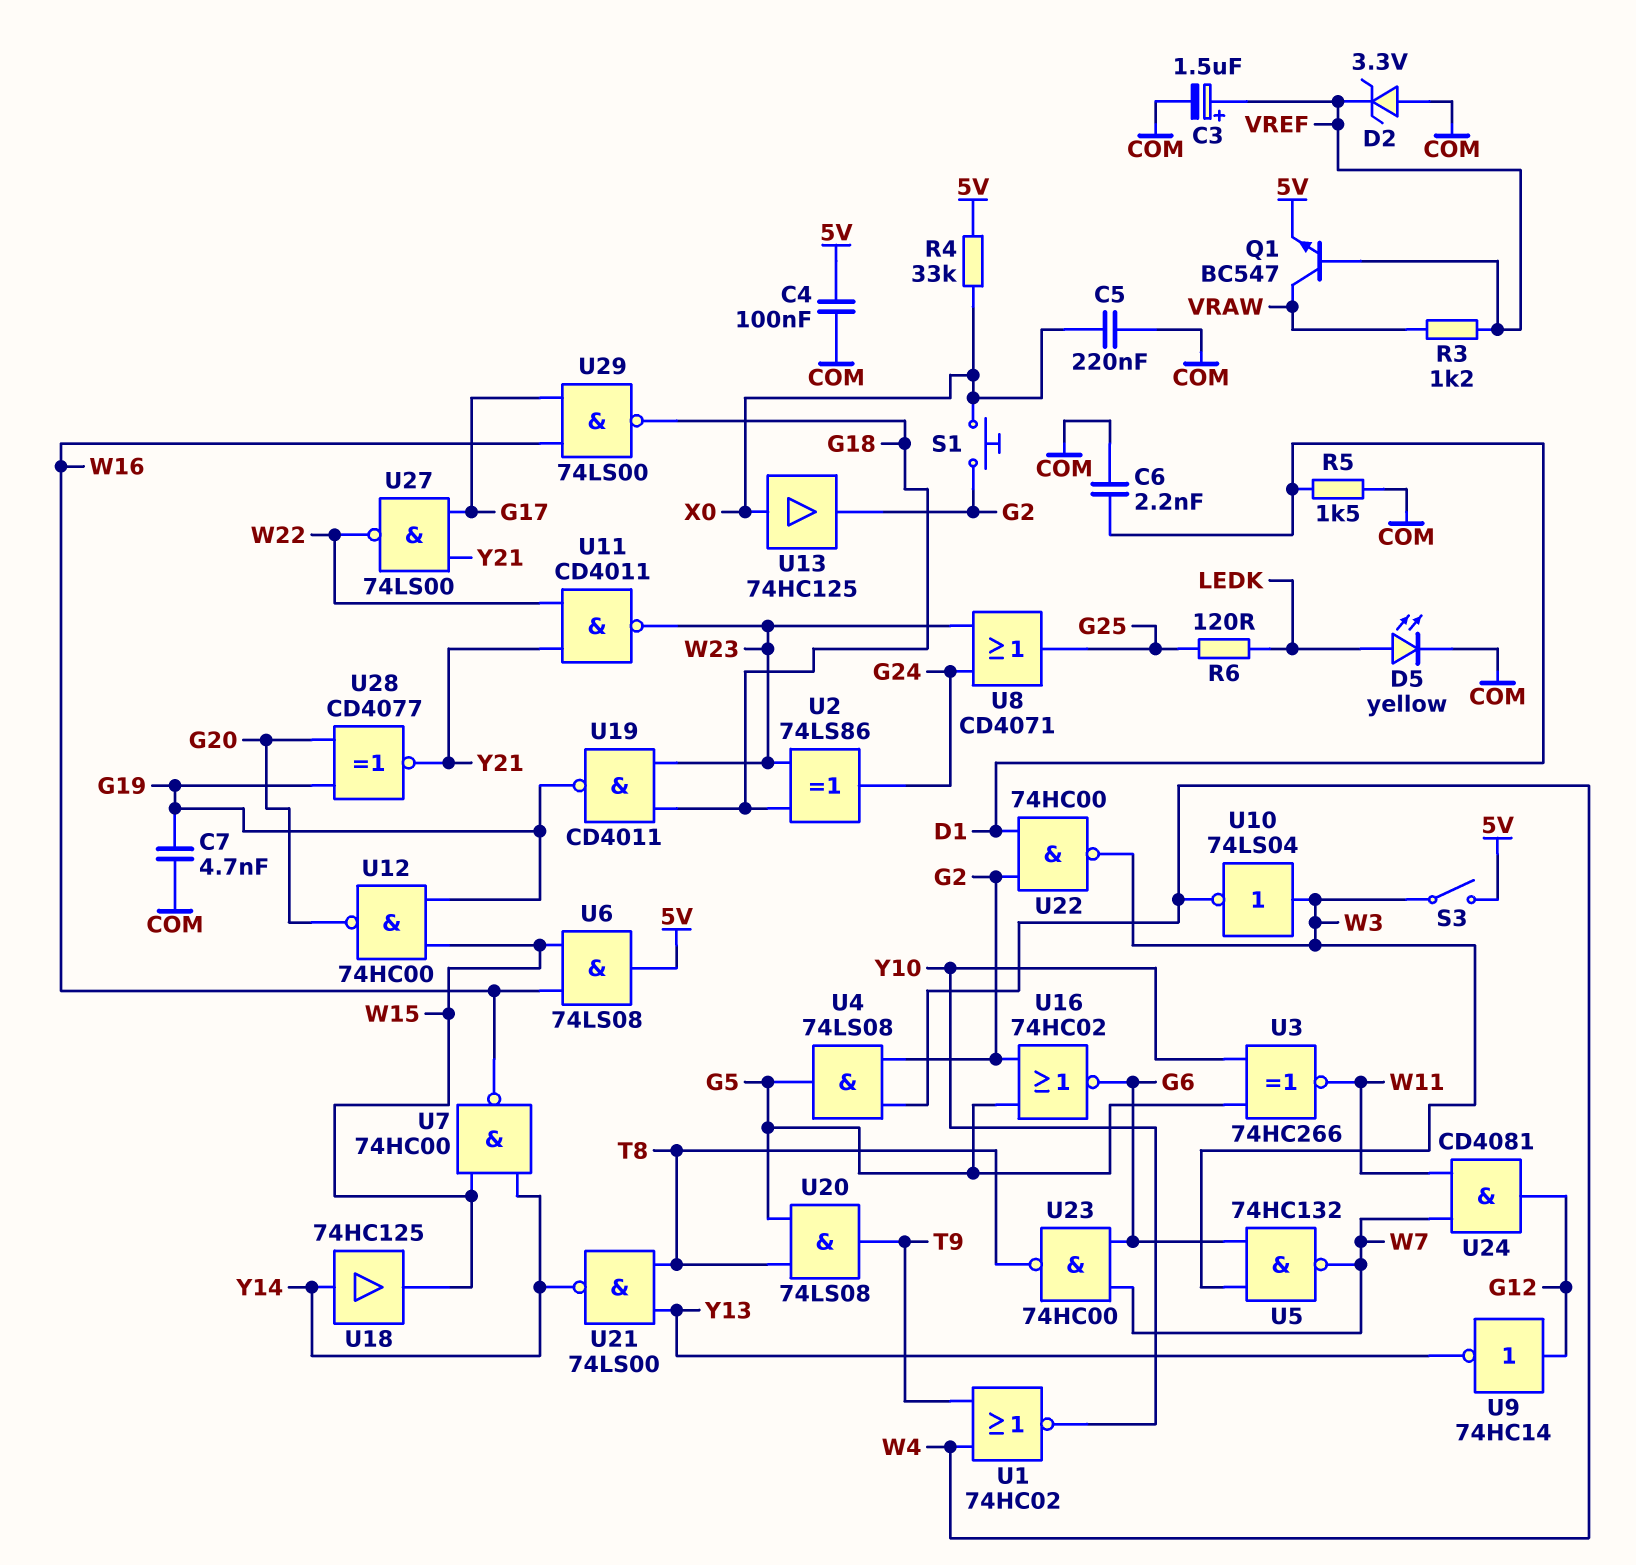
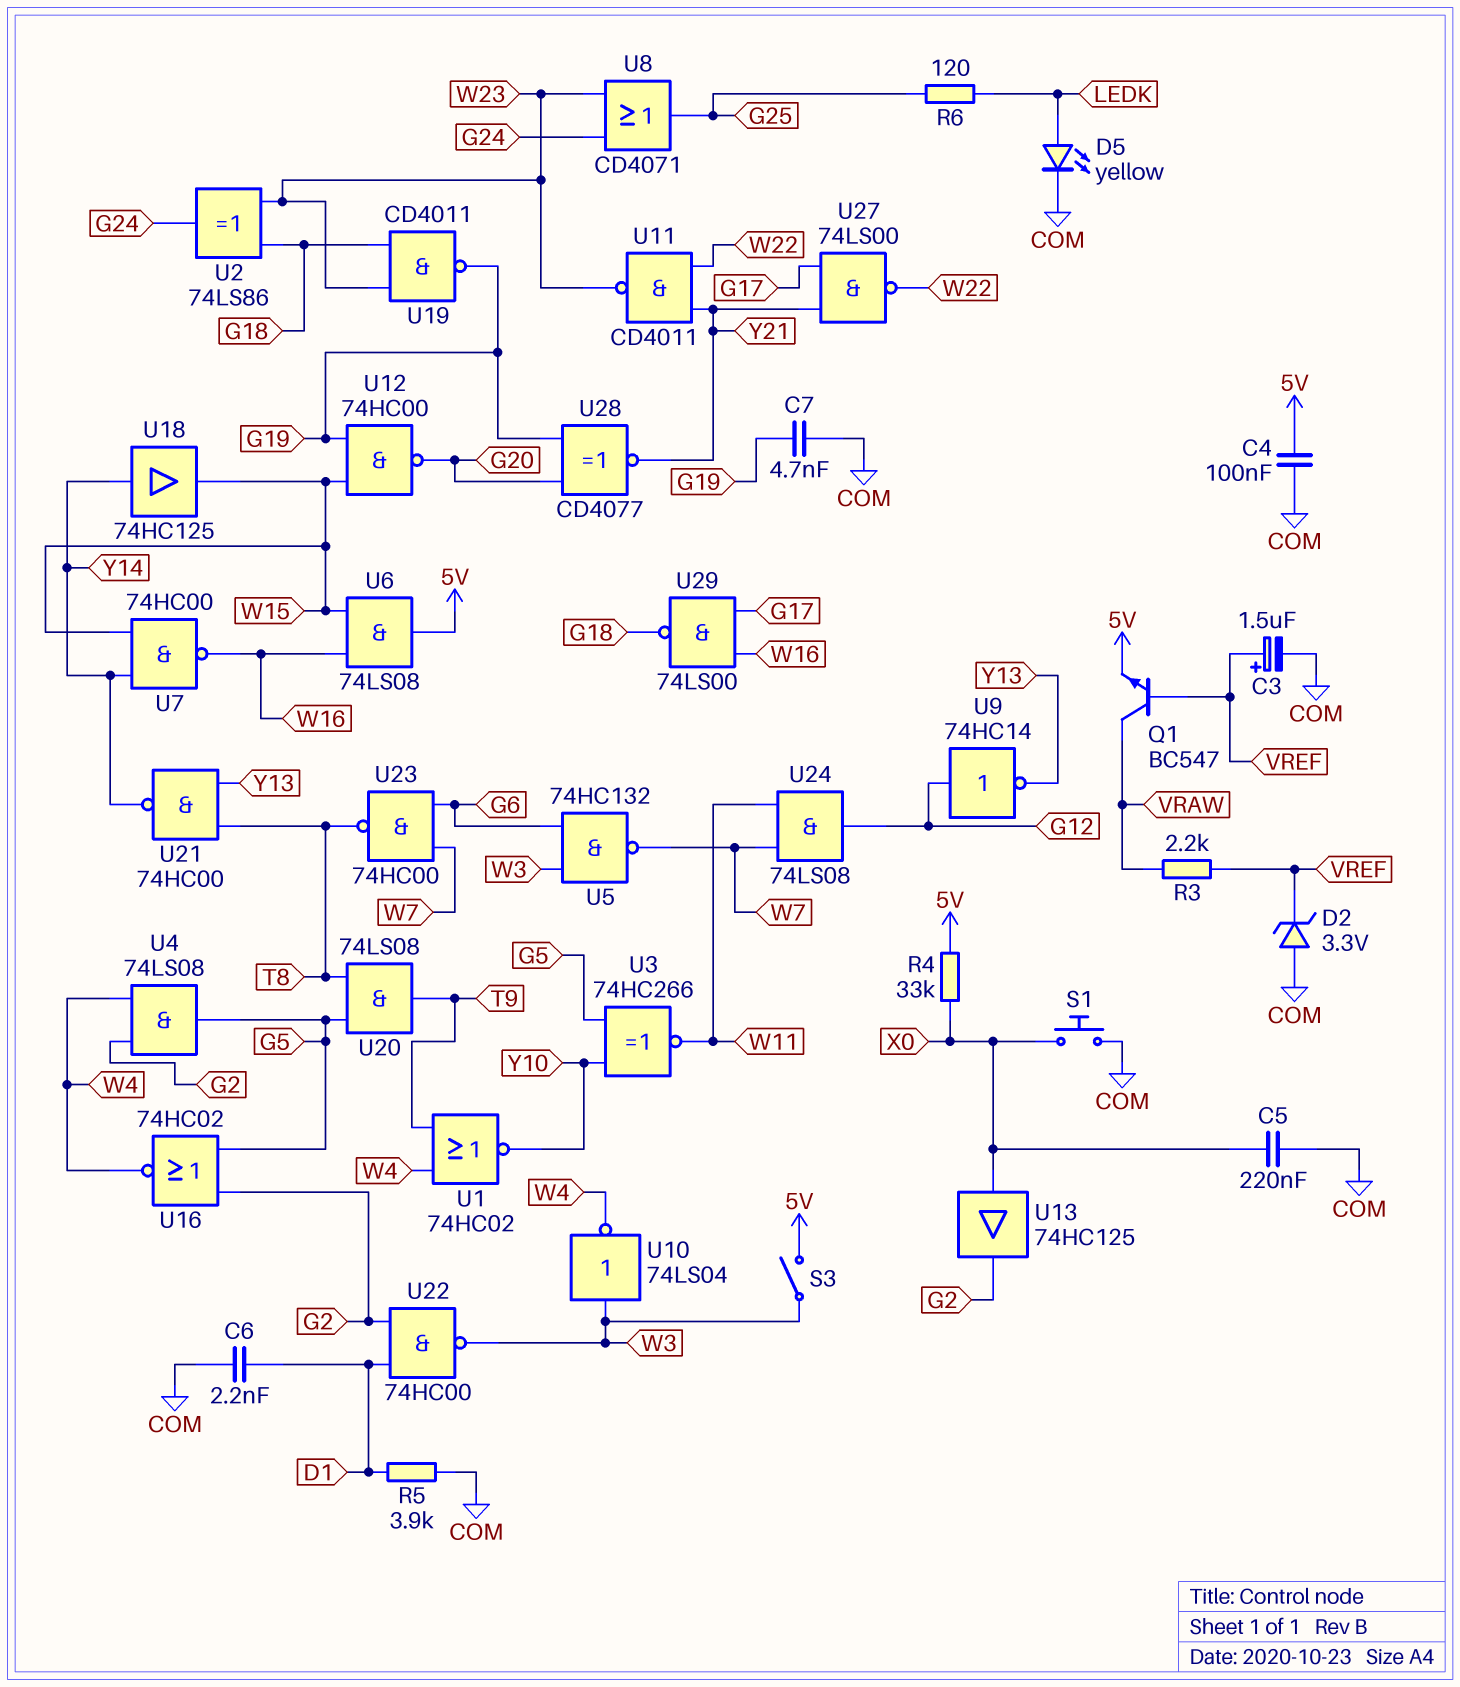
R3: 1.2k (VRAW, VREF) -> 2.2k (VRAW, VREF)
R5: 1.5k (COM, D1) -> 3.9k (COM, D1)
S1: button (G2, X0) -> button (COM, X0)
U16: NOR 74HC02 (in G2, in G5, out G6) -> NOR 74HC02 (in G2, in G5, out W4)
U21: NAND 74LS00 (in T8, in Y13, out Y14) -> NAND 74HC00 (in T8, in Y13, out Y14)
U24: AND CD4081 (in W7, in W11, out G12) -> AND 74LS08 (in W7, in W11, out G12)

